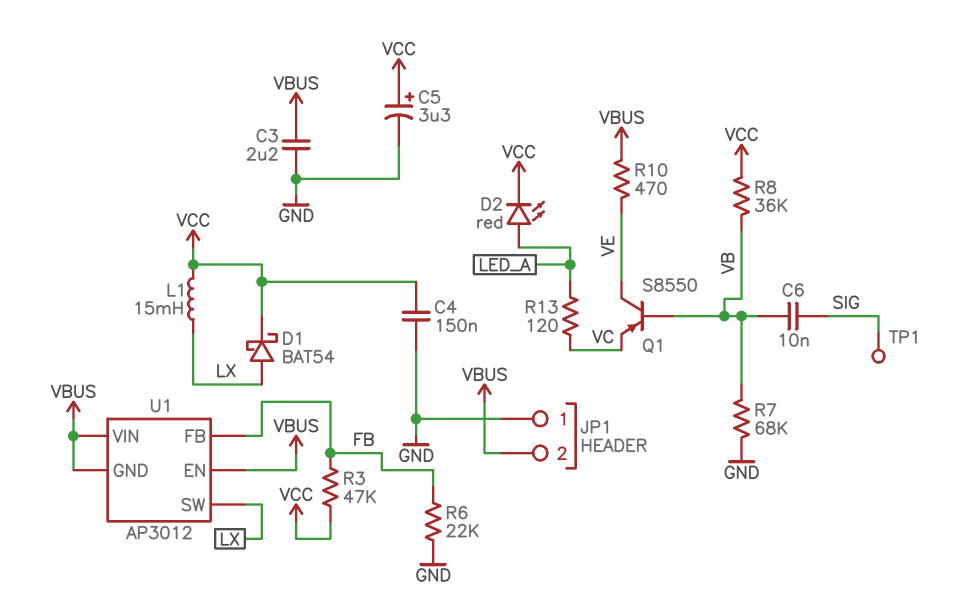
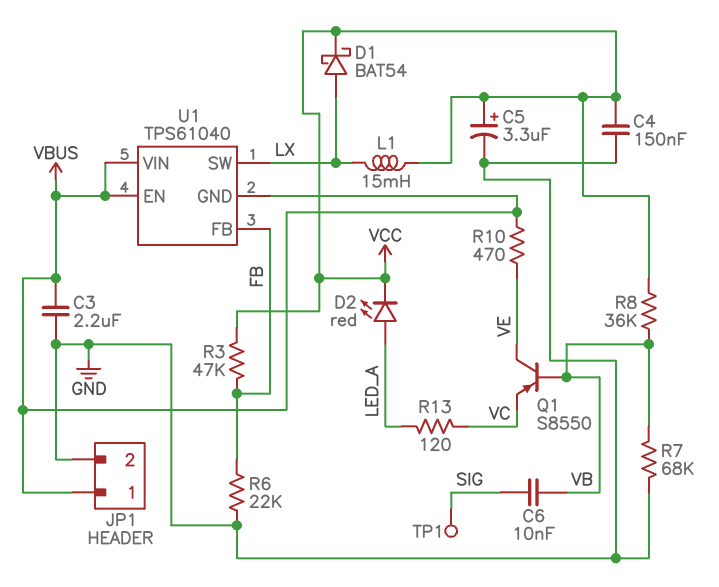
JP1 pin 1: GND -> VBUS
JP1 pin 2: VBUS -> GND
U1: AP3012 -> TPS61040

